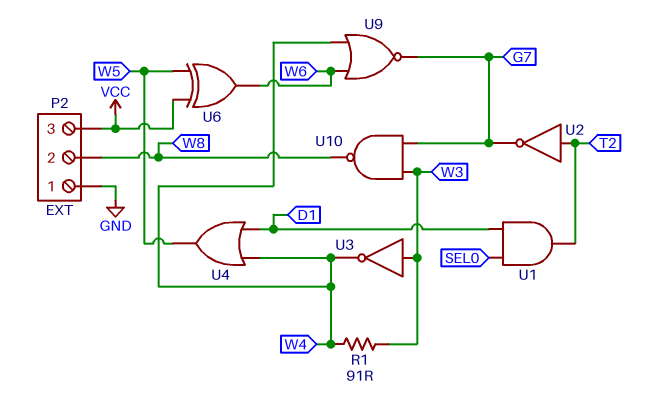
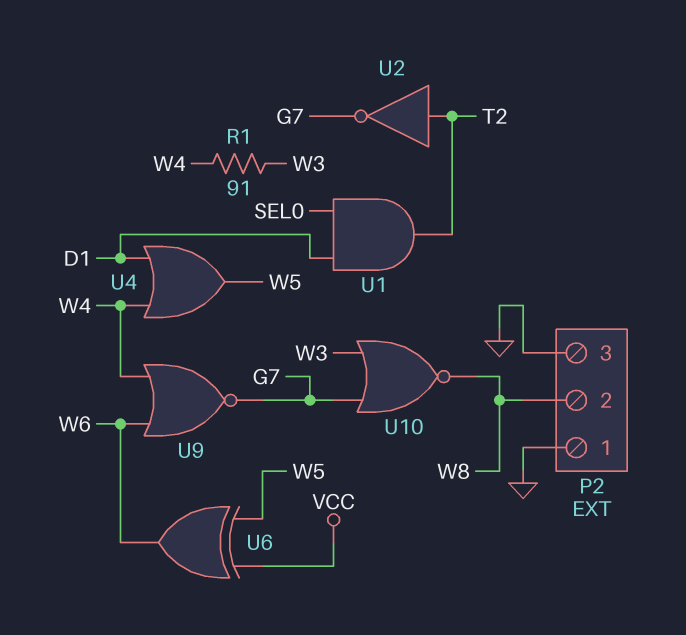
P2 pin 3: VCC -> GND
U3: NOT (in W3, out W4) -> none
U10: NAND (in G7, in W3, out W8) -> NOR (in G7, in W3, out W8)

